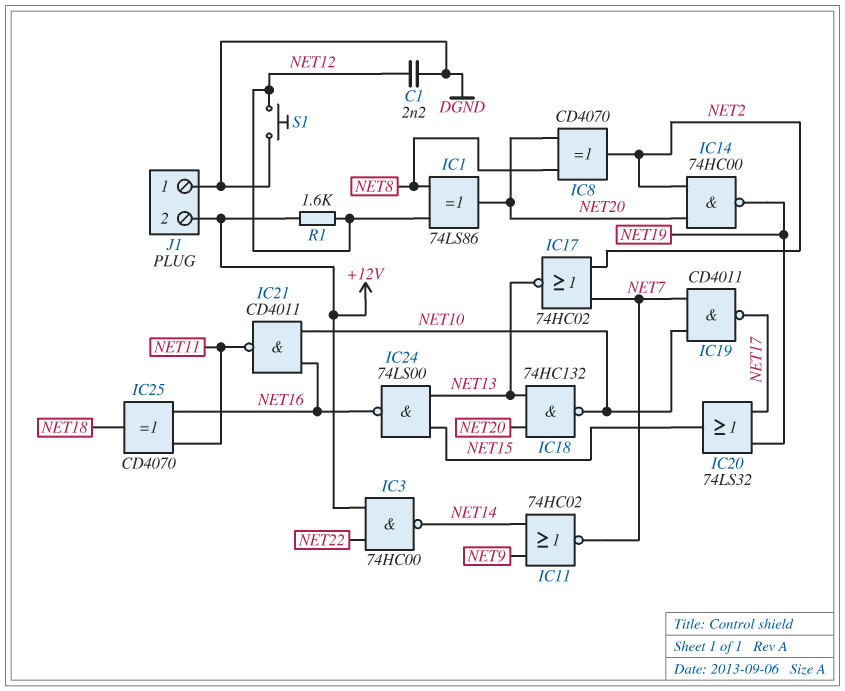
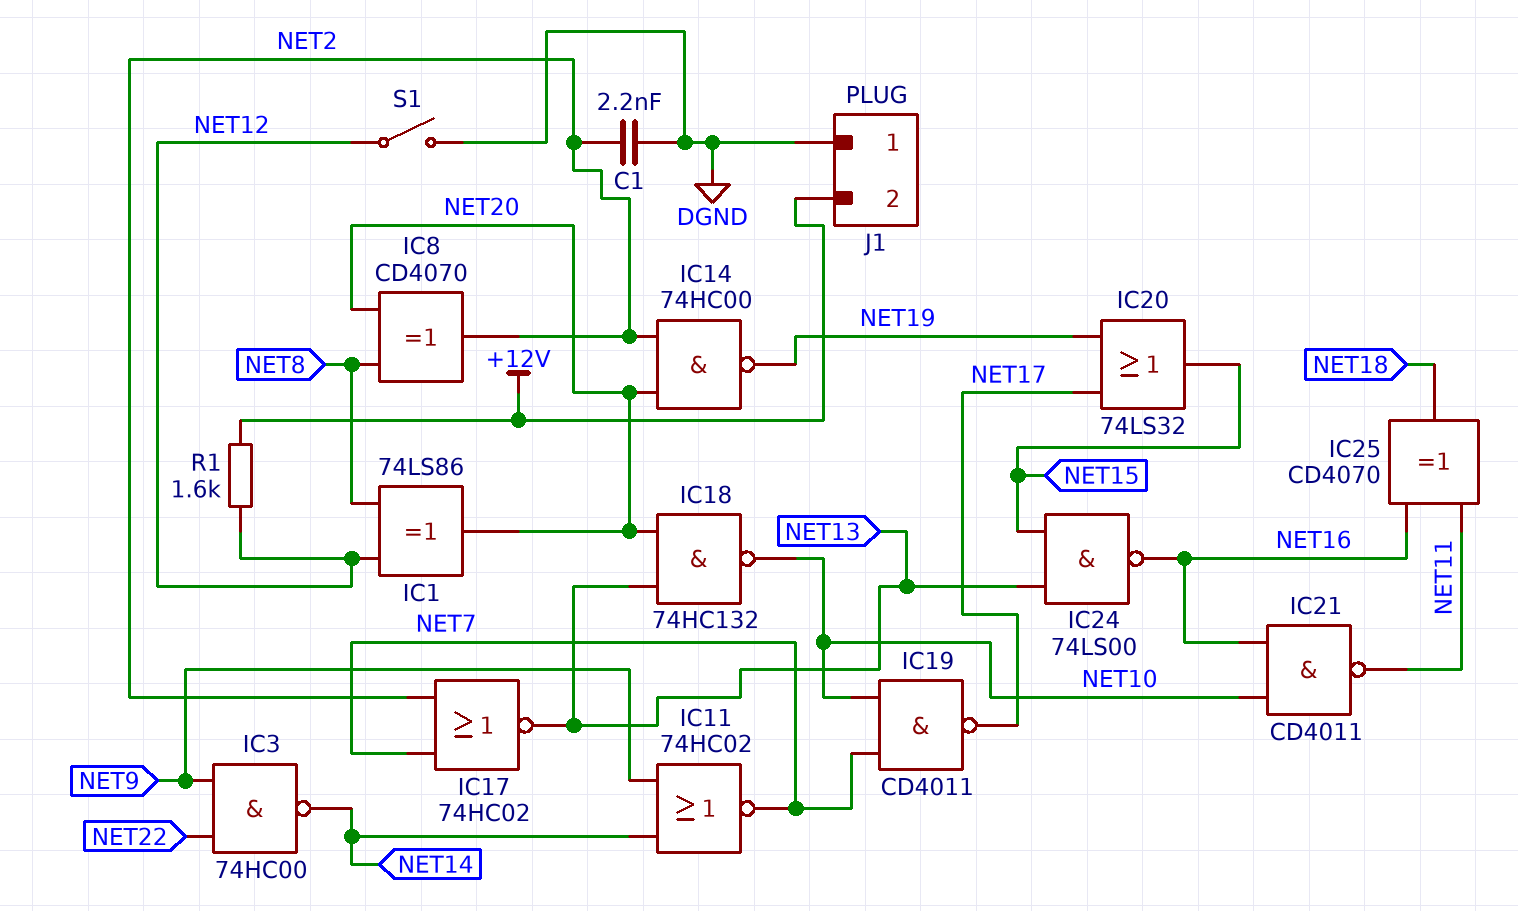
C1: 2.2nF (DGND, NET12) -> 2.2nF (DGND, NET2)
IC3: NAND 74HC00 (in +12V, in NET22, out NET14) -> NAND 74HC00 (in NET9, in NET22, out NET14)
S1: button (DGND, NET12) -> switch (DGND, NET12)

